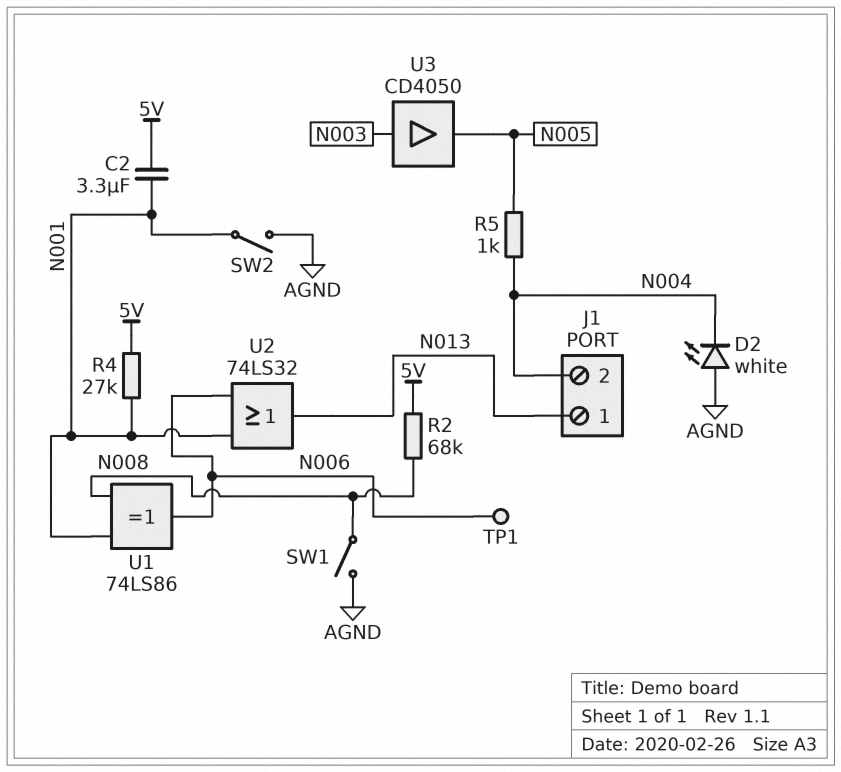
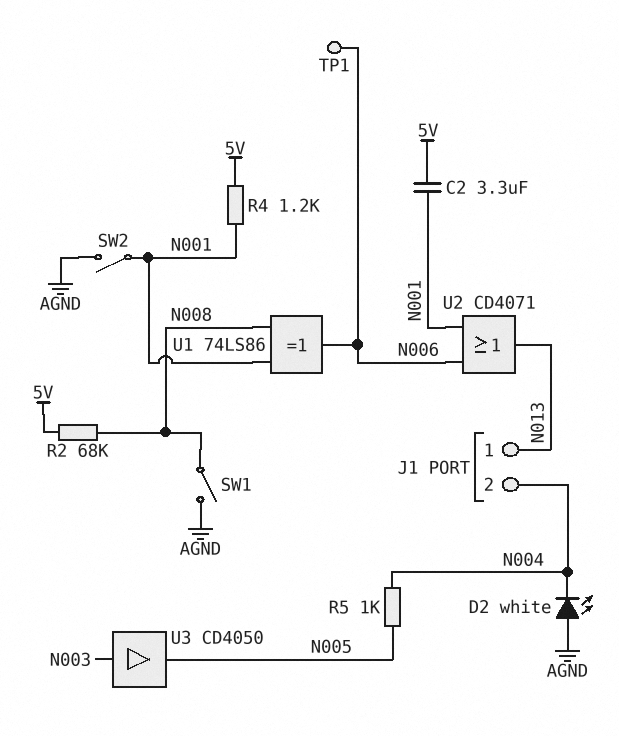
R4: 27k (5V, N001) -> 1.2k (5V, N001)
U2: OR 74LS32 (in N001, in N006, out N013) -> OR CD4071 (in N001, in N006, out N013)

